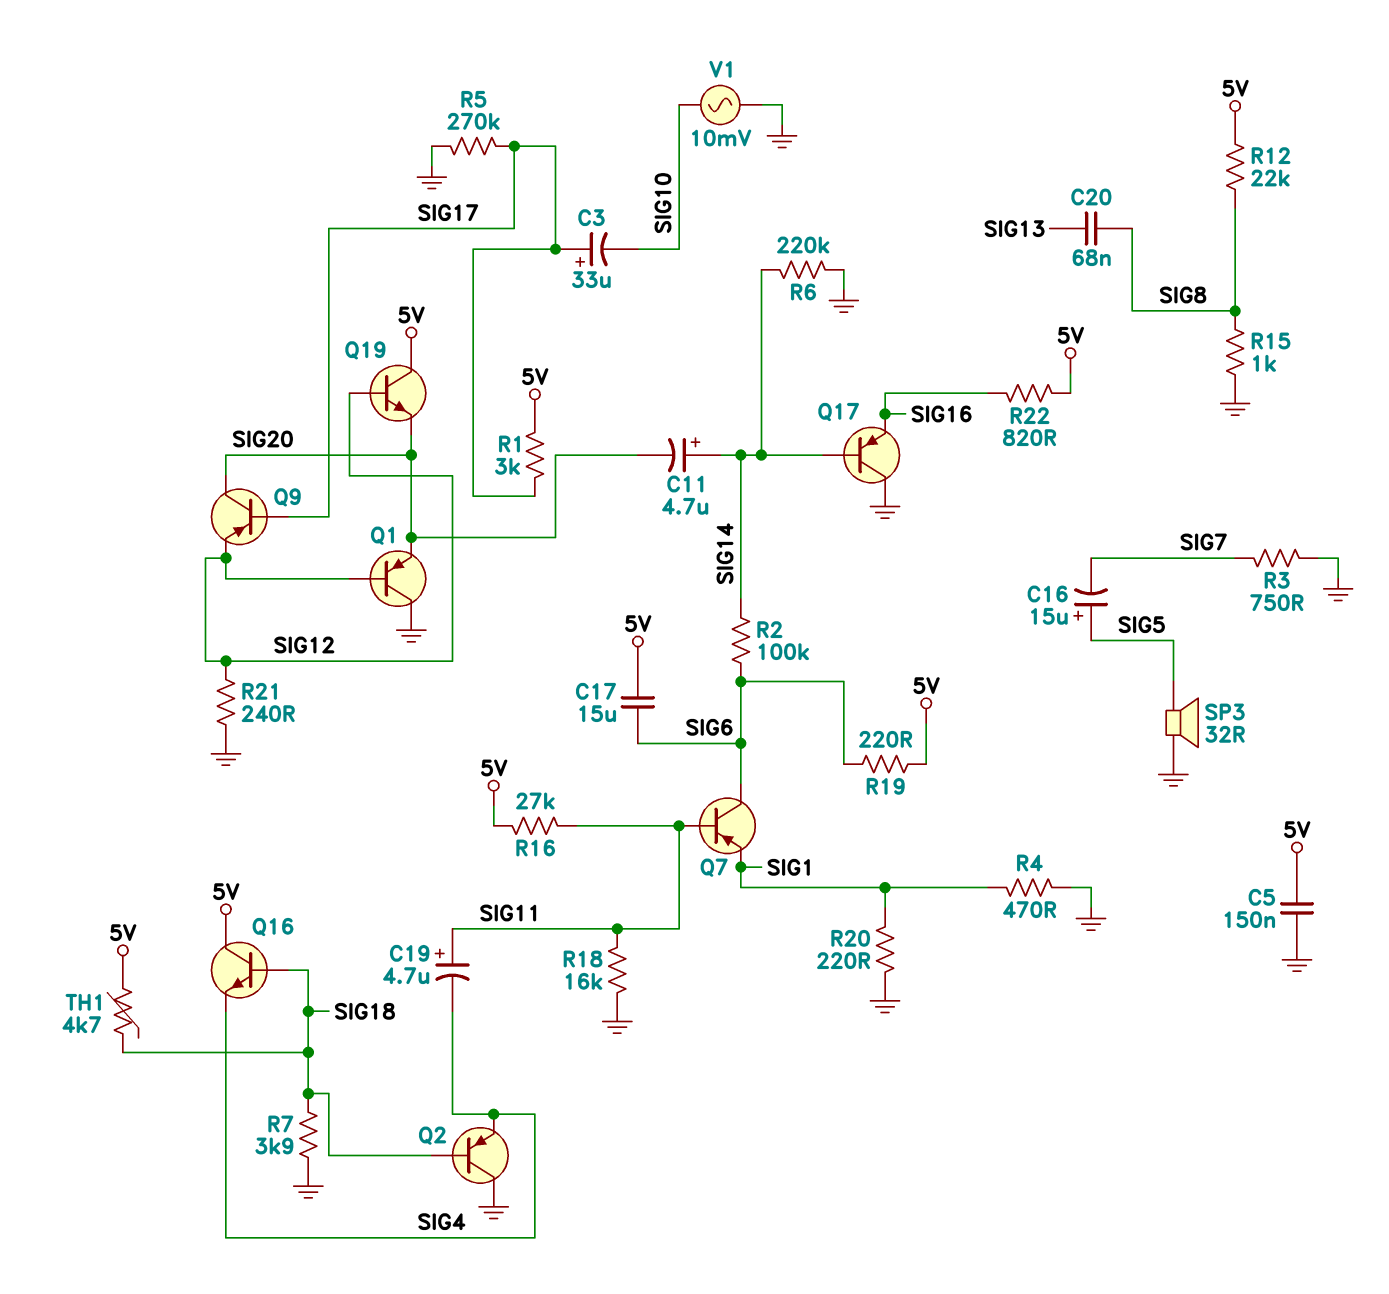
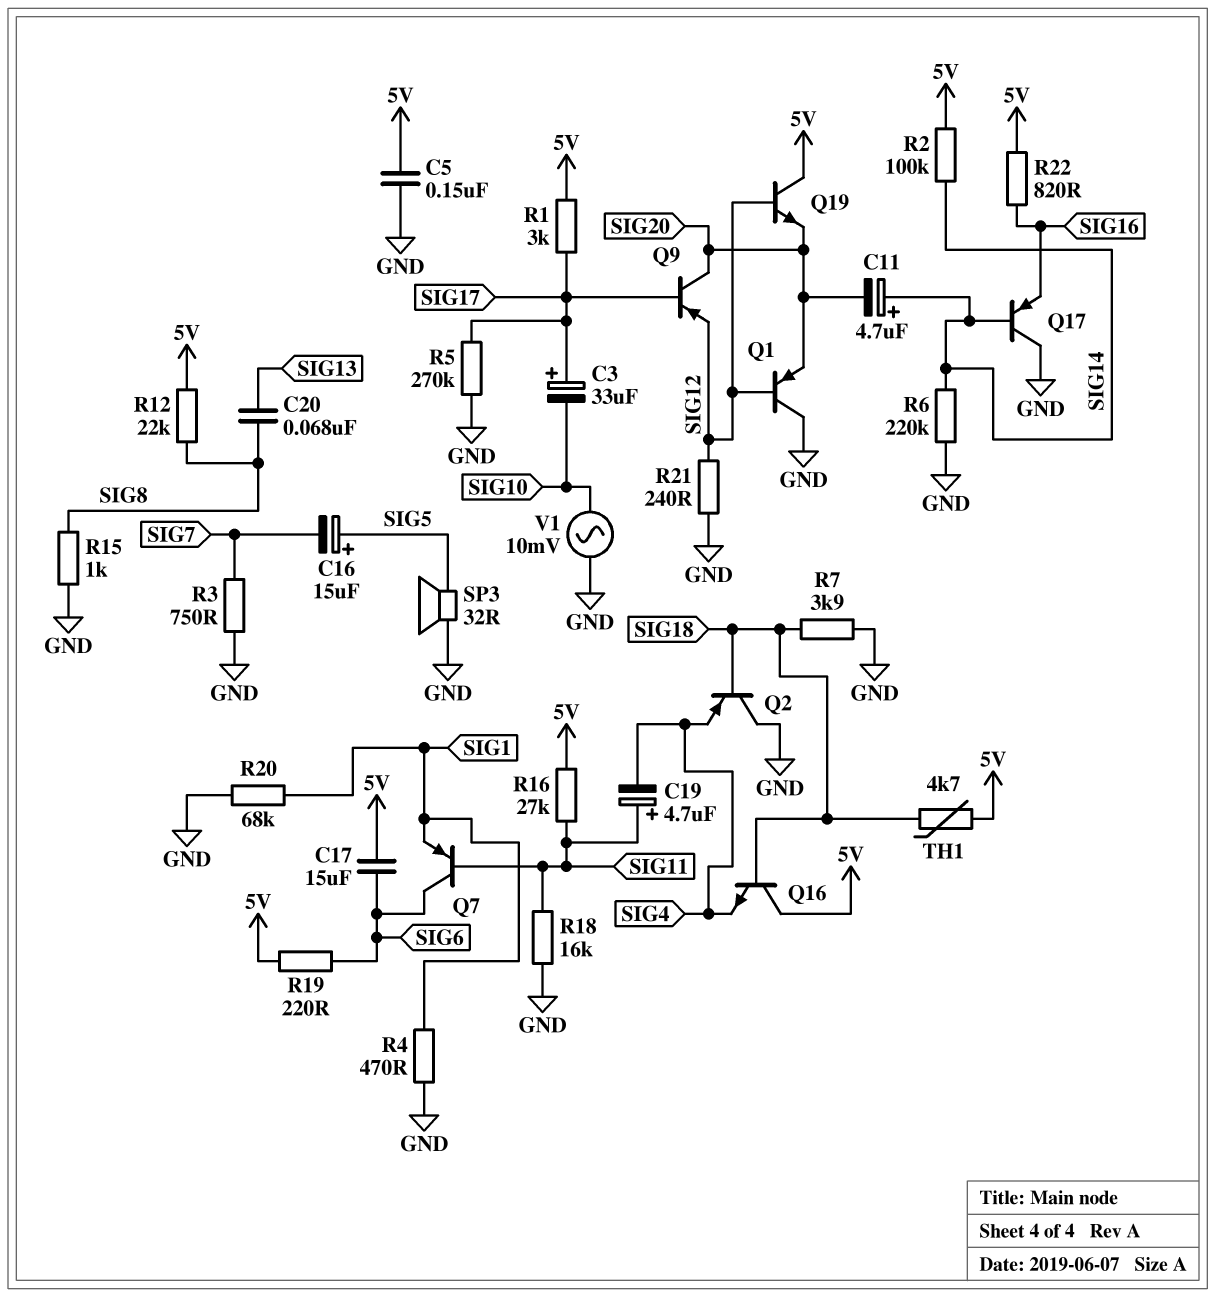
R2: 100k (SIG6, SIG14) -> 100k (5V, SIG14)
R20: 220 (GND, SIG1) -> 68k (GND, SIG1)

